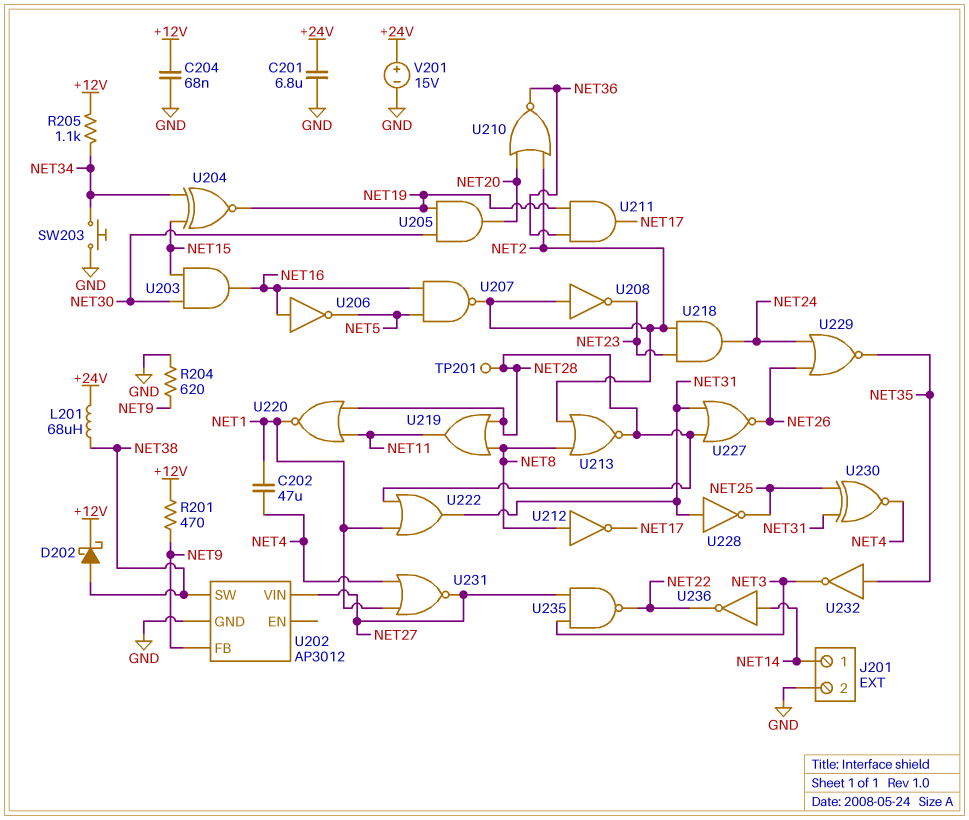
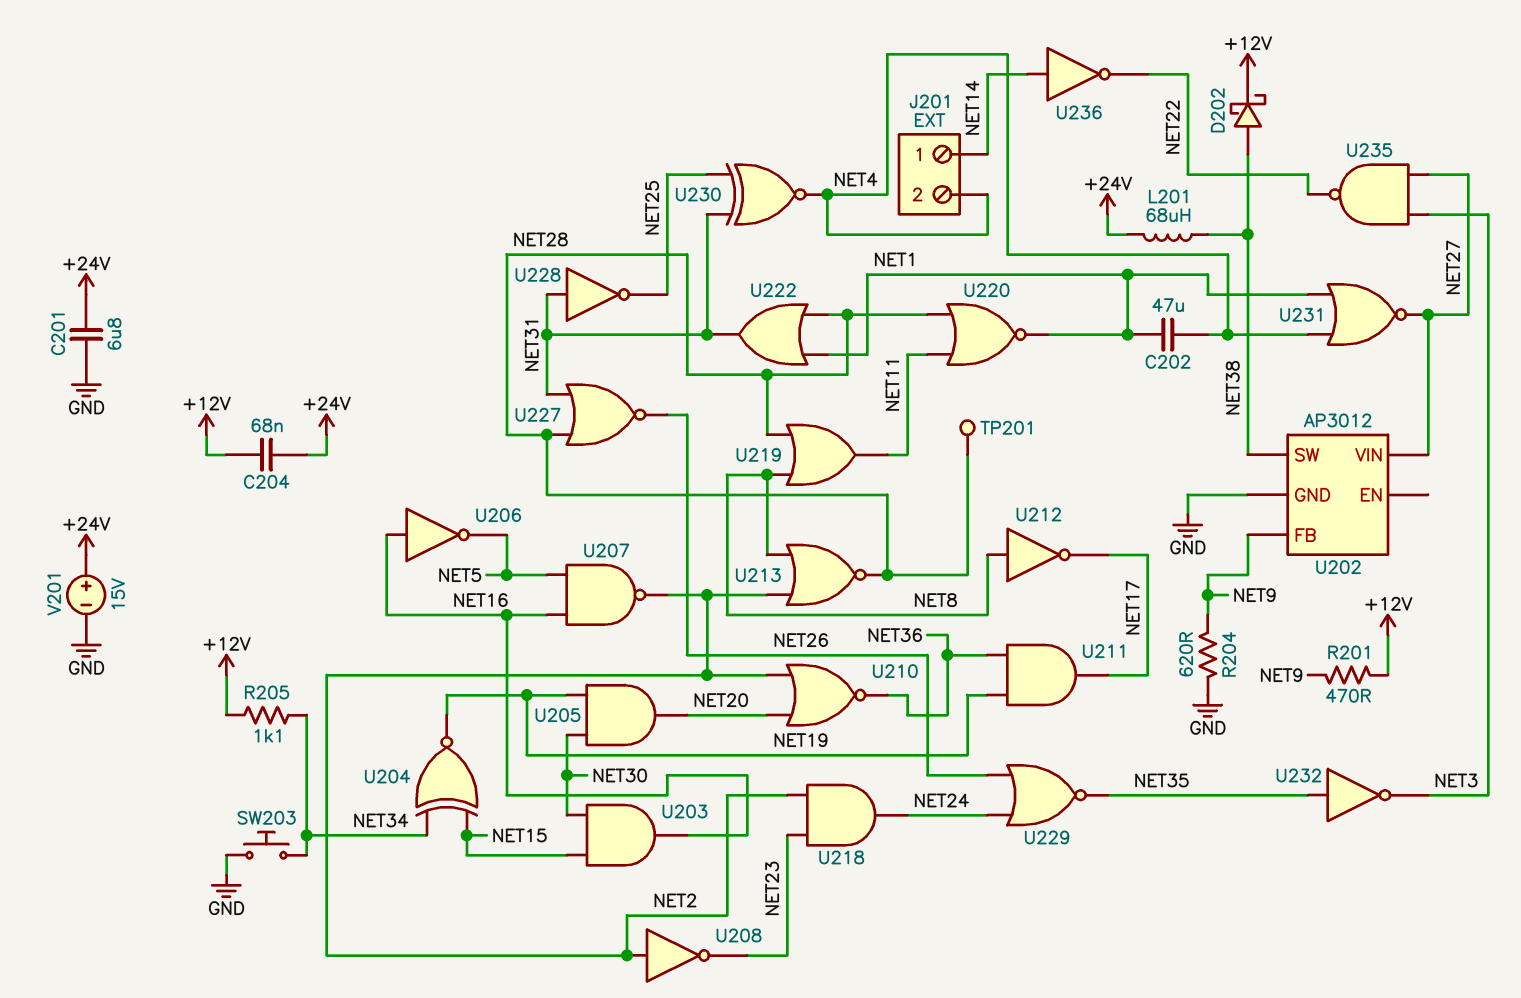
C204: 68nF (+12V, GND) -> 68nF (+12V, +24V)
J201 pin 2: GND -> NET4

